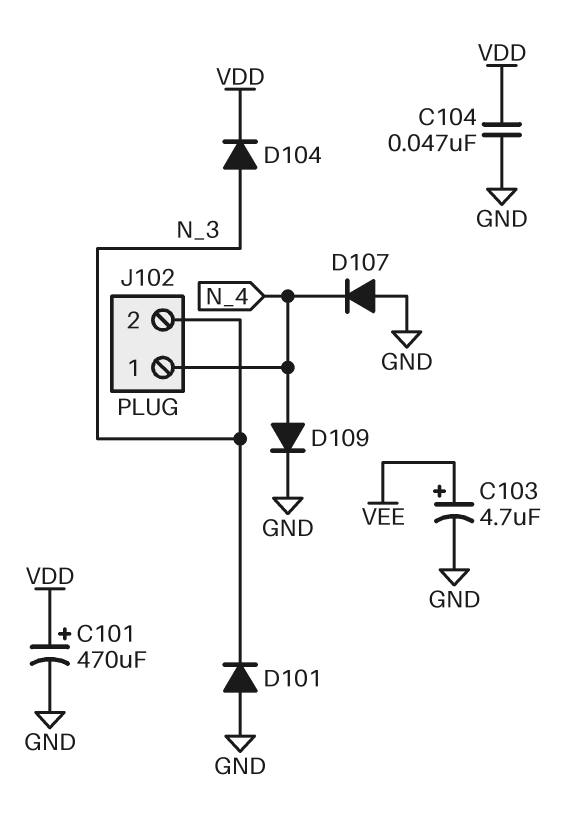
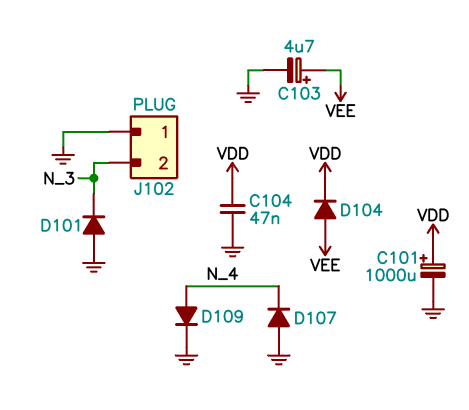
C101: 470uF (plus VDD, minus GND) -> 1000uF (plus VDD, minus GND)
D104: diode (A N_3, K VDD) -> diode (A VEE, K VDD)
J102 pin 1: N_4 -> GND

